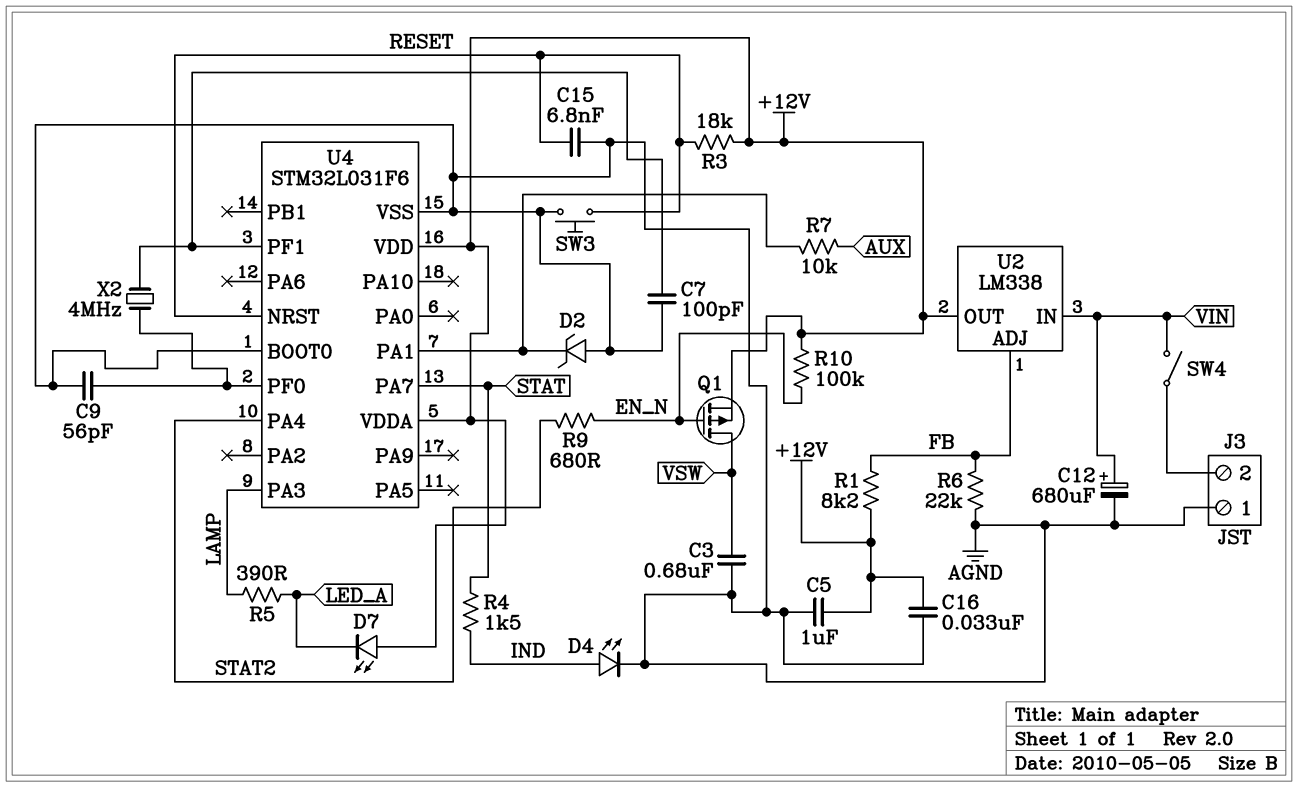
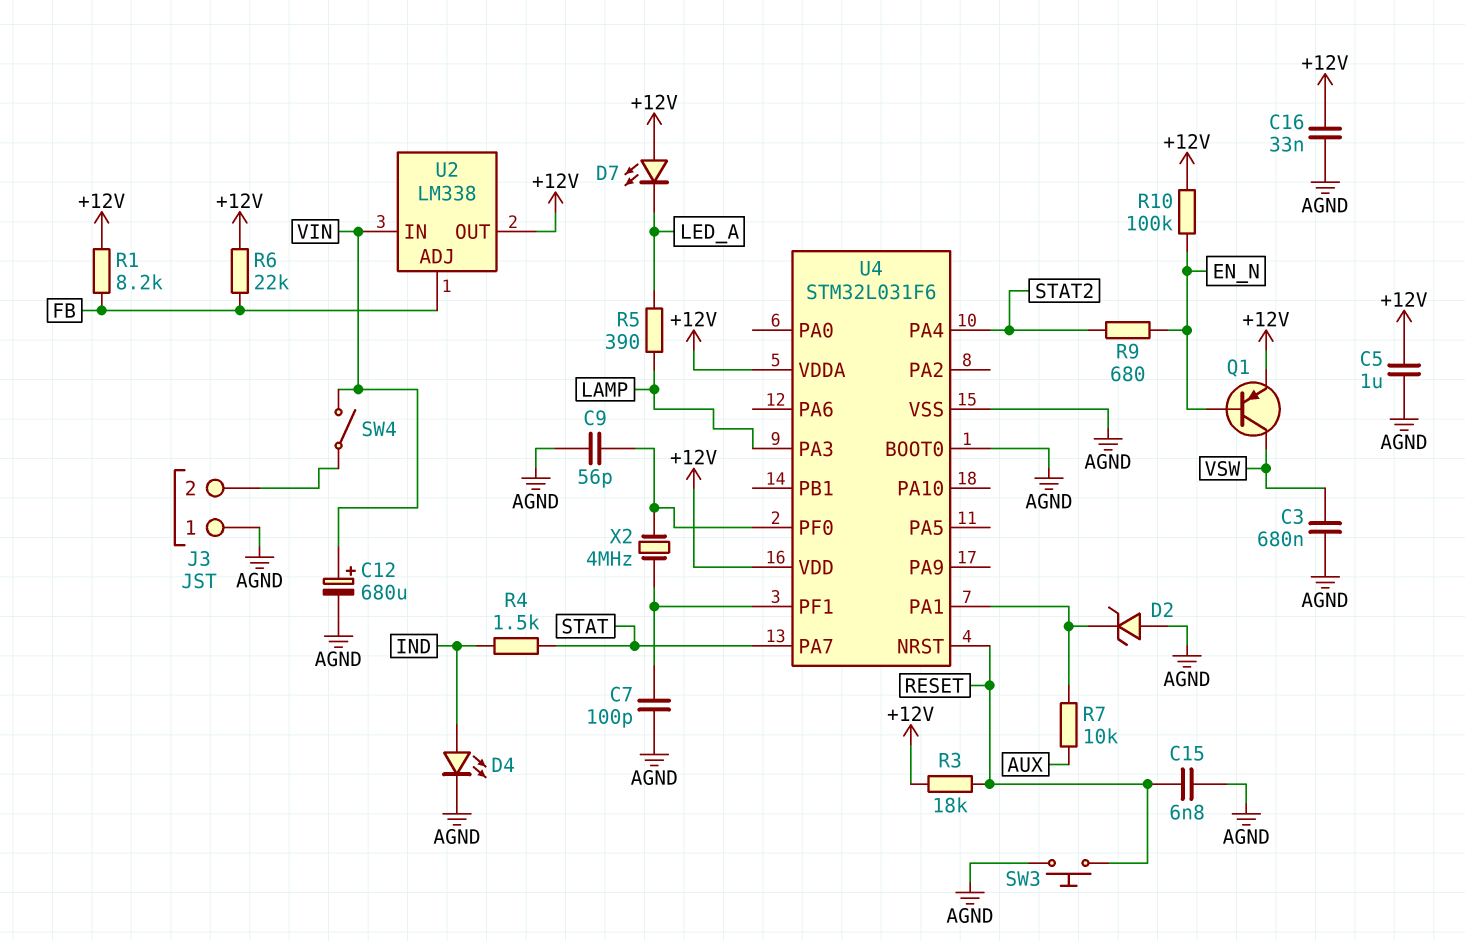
Q1: PMOS (G EN_N, D VSW, S +12V) -> PNP (B EN_N, C VSW, E +12V)
R6: 22k (AGND, FB) -> 22k (+12V, FB)

